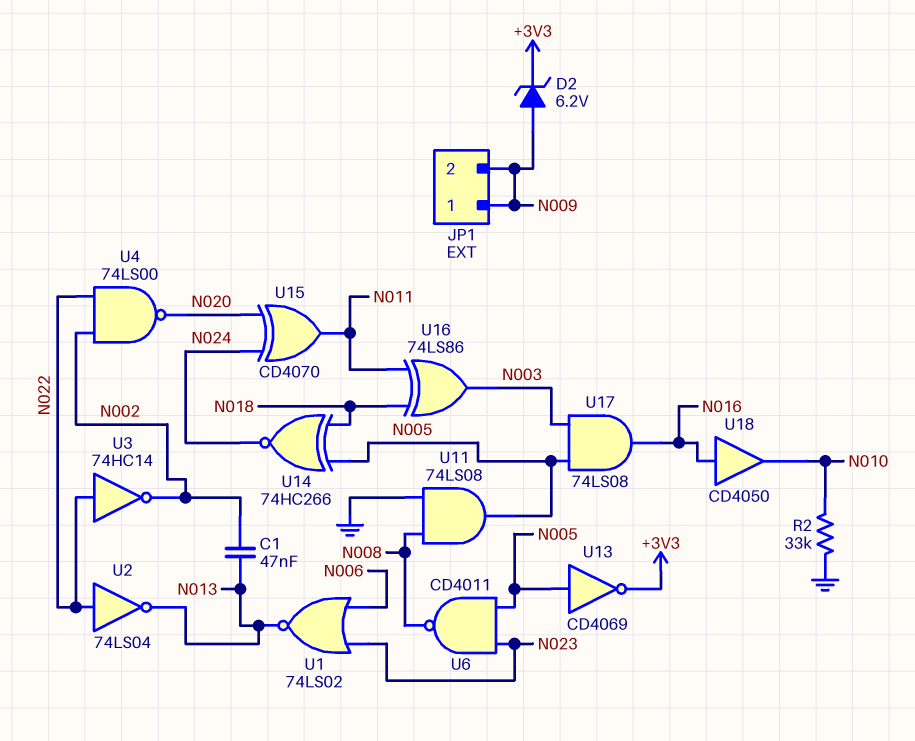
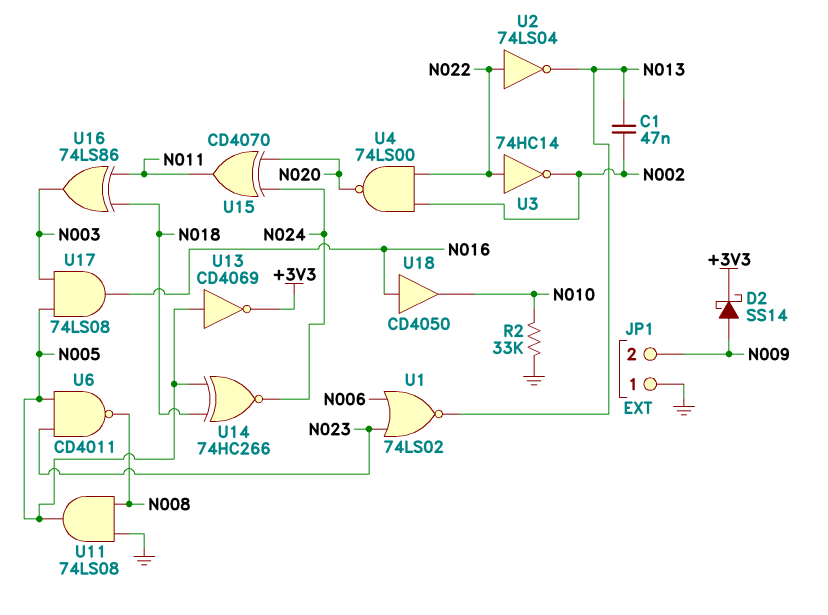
D2: zener 6.2V (A N009, K +3V3) -> schottky SS14 (A N009, K +3V3)
JP1 pin 1: N009 -> GND

